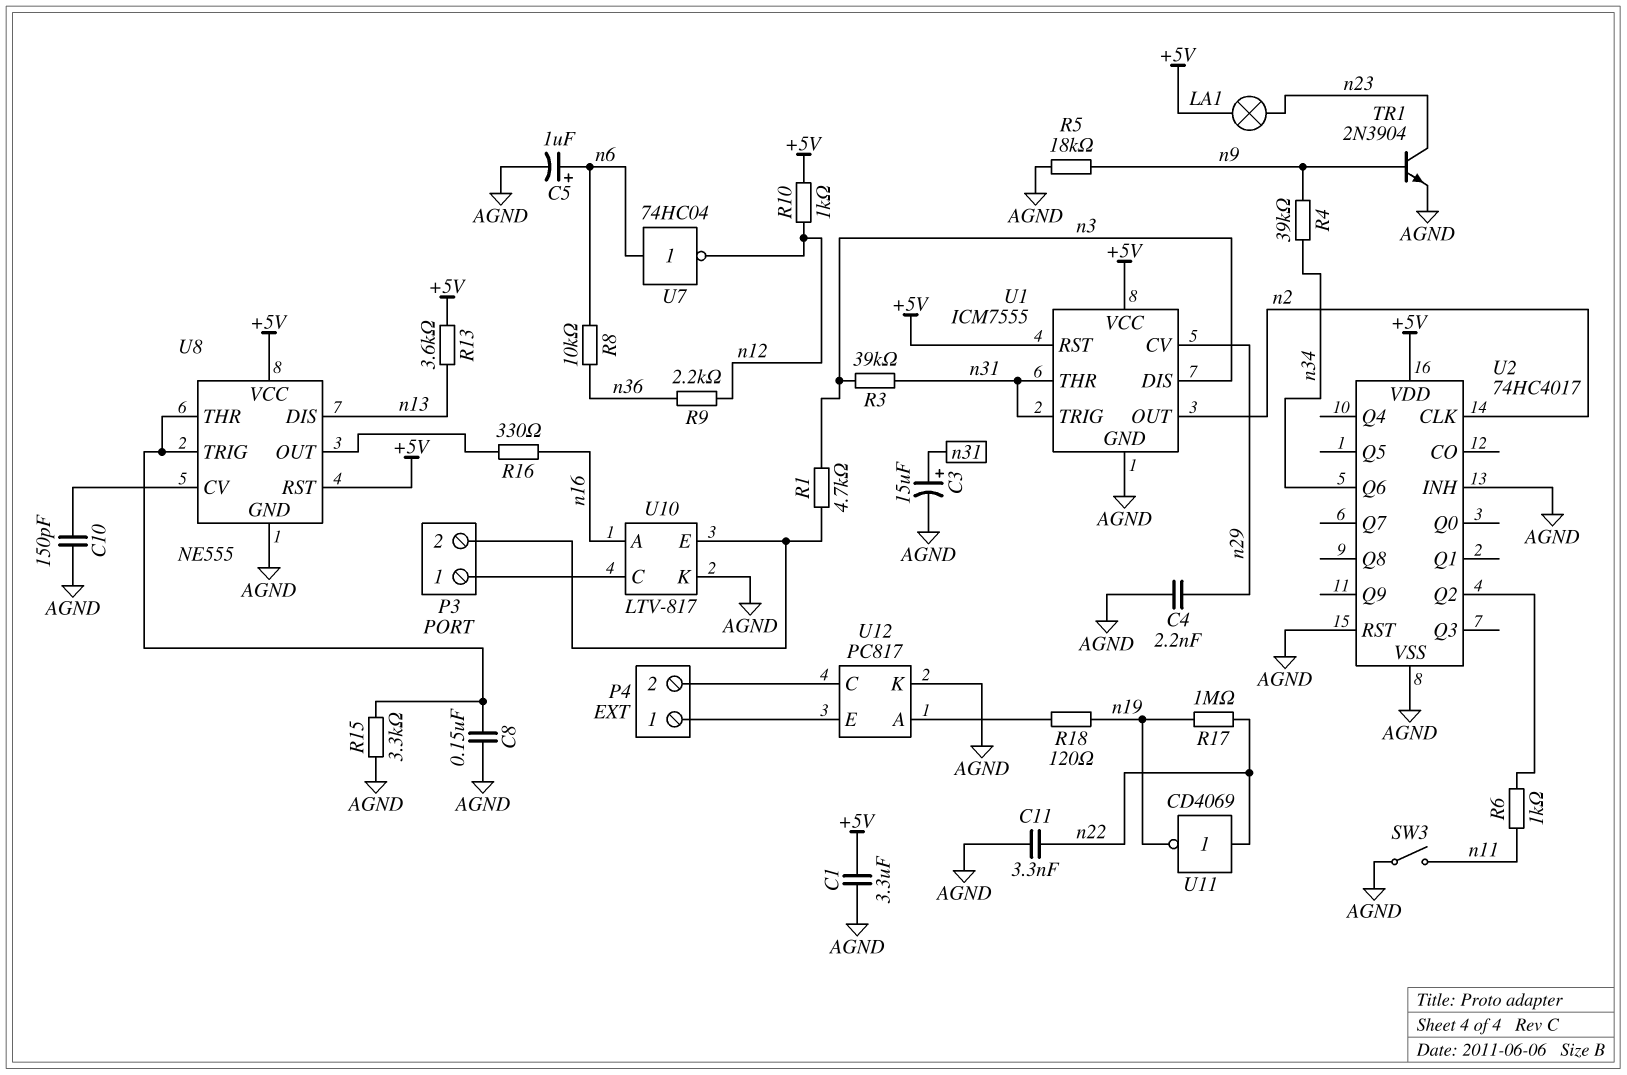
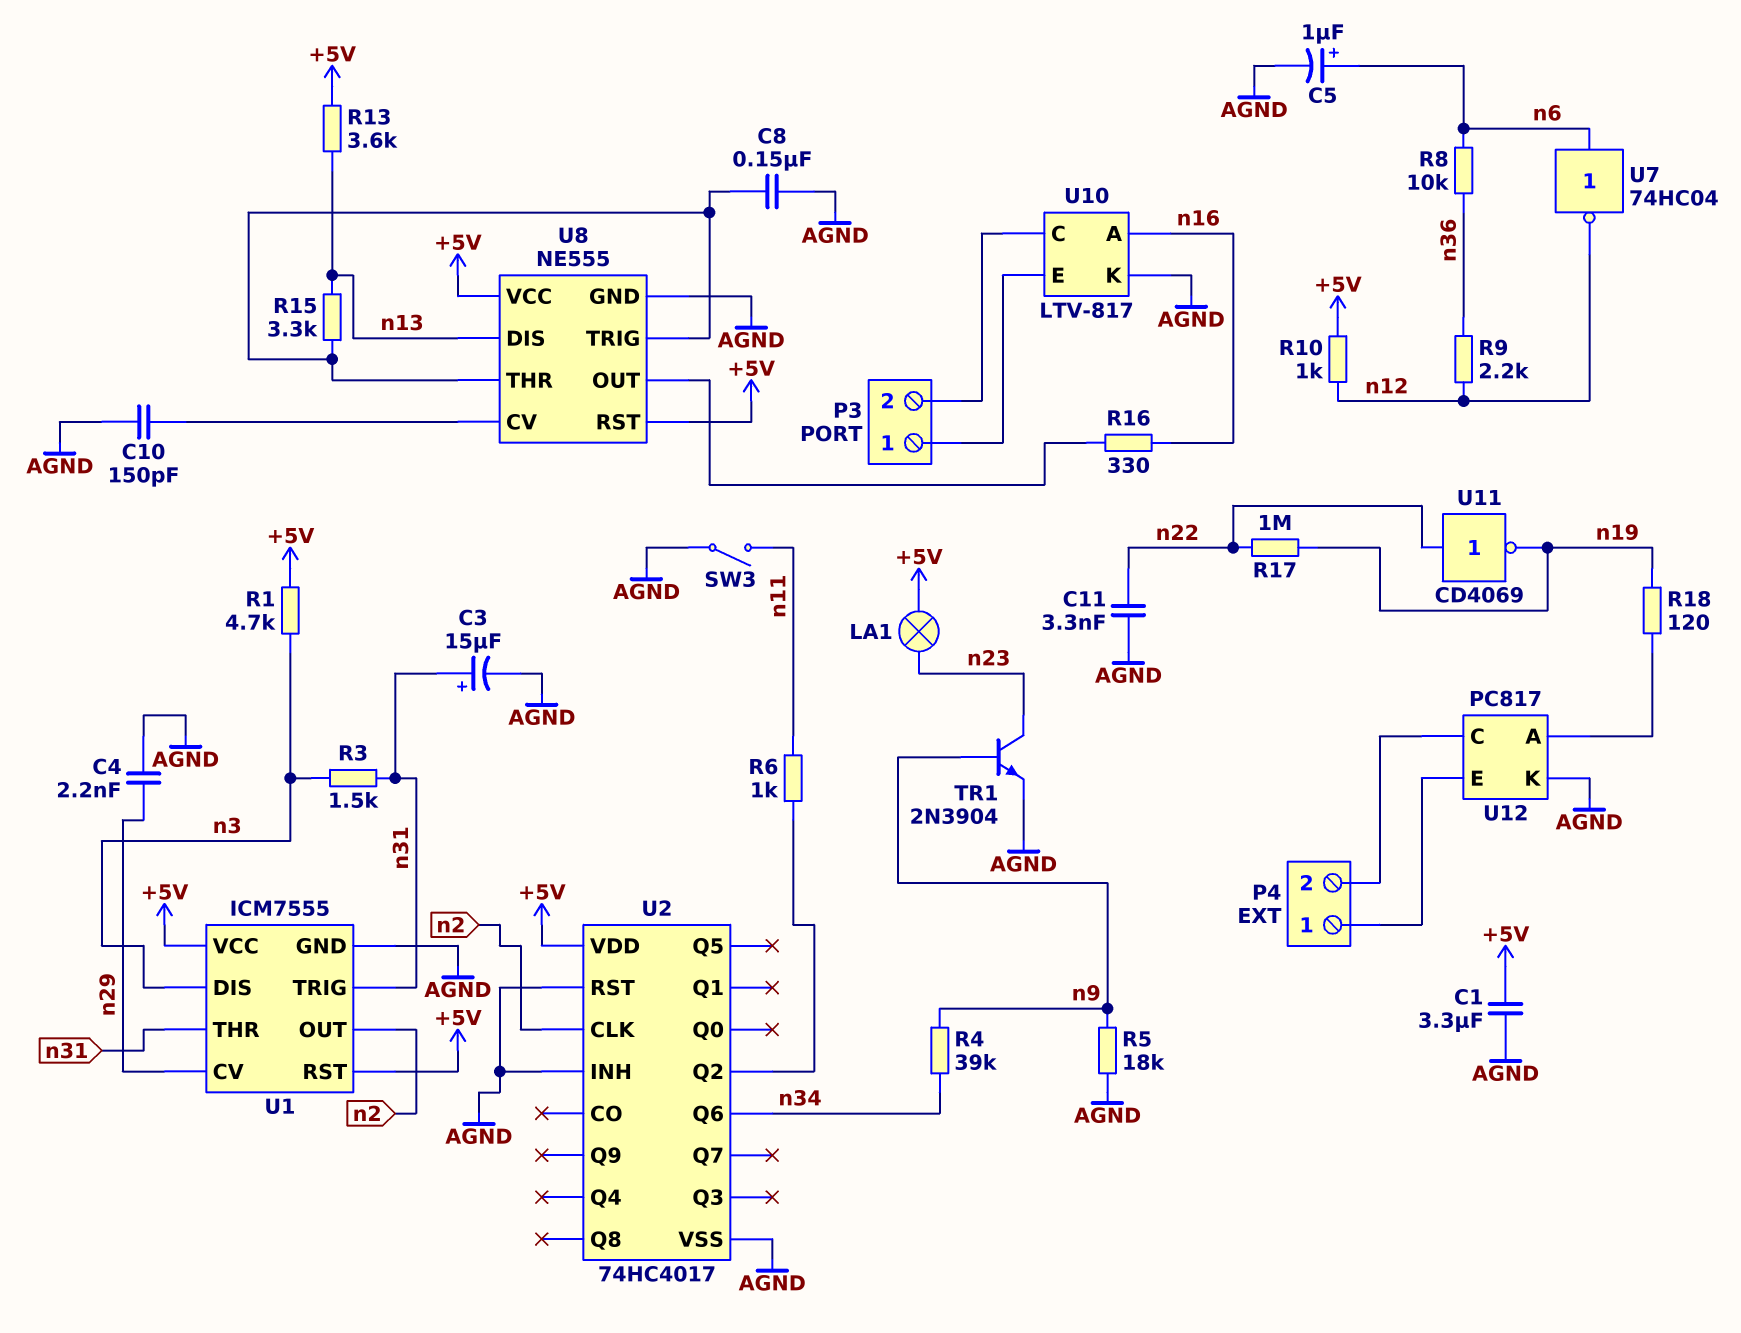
R1: 4.7k (P3/2, n3) -> 4.7k (+5V, n3)
R3: 39k (n3, n31) -> 1.5k (n3, n31)
R15: 3.3k (AGND, U8/THR) -> 3.3k (U8/THR, n13)
U10 pin C: P3/1 -> P3/2
U10 pin E: P3/2 -> P3/1

